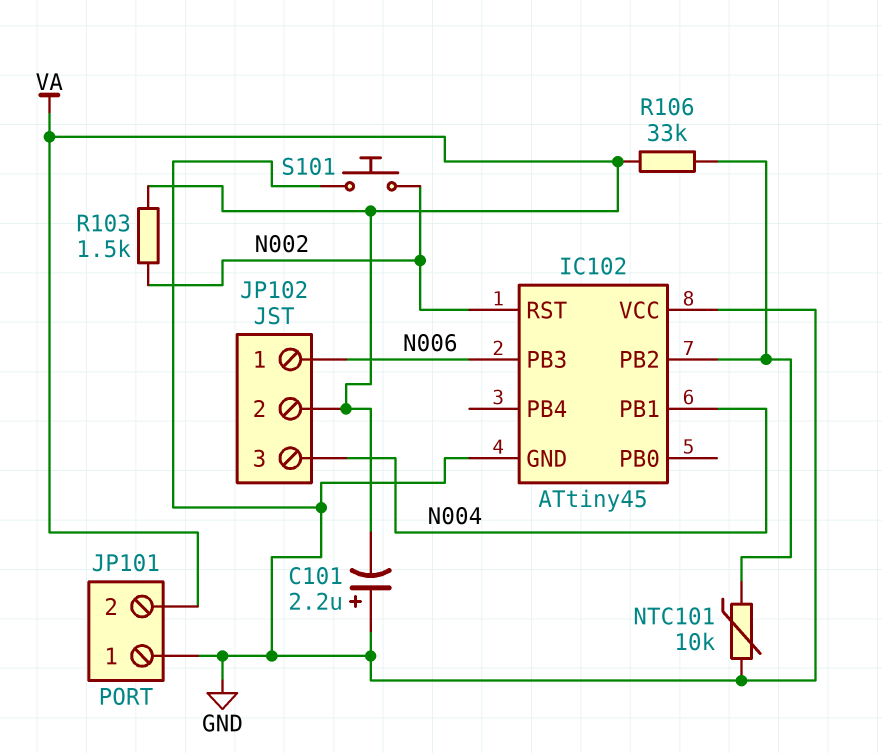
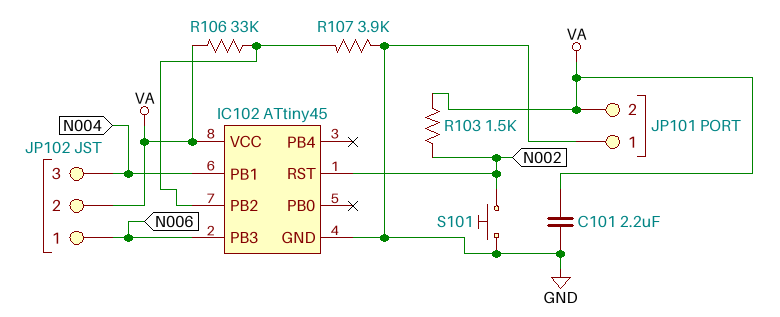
C101: 2.2uF (plus GND, minus VA) -> 2.2uF (GND, VA)
IC102 pin VCC: GND -> VA
NTC101: 10k (GND, IC102/PB2) -> none
R107: none -> 3.9k (GND, IC102/PB2)

